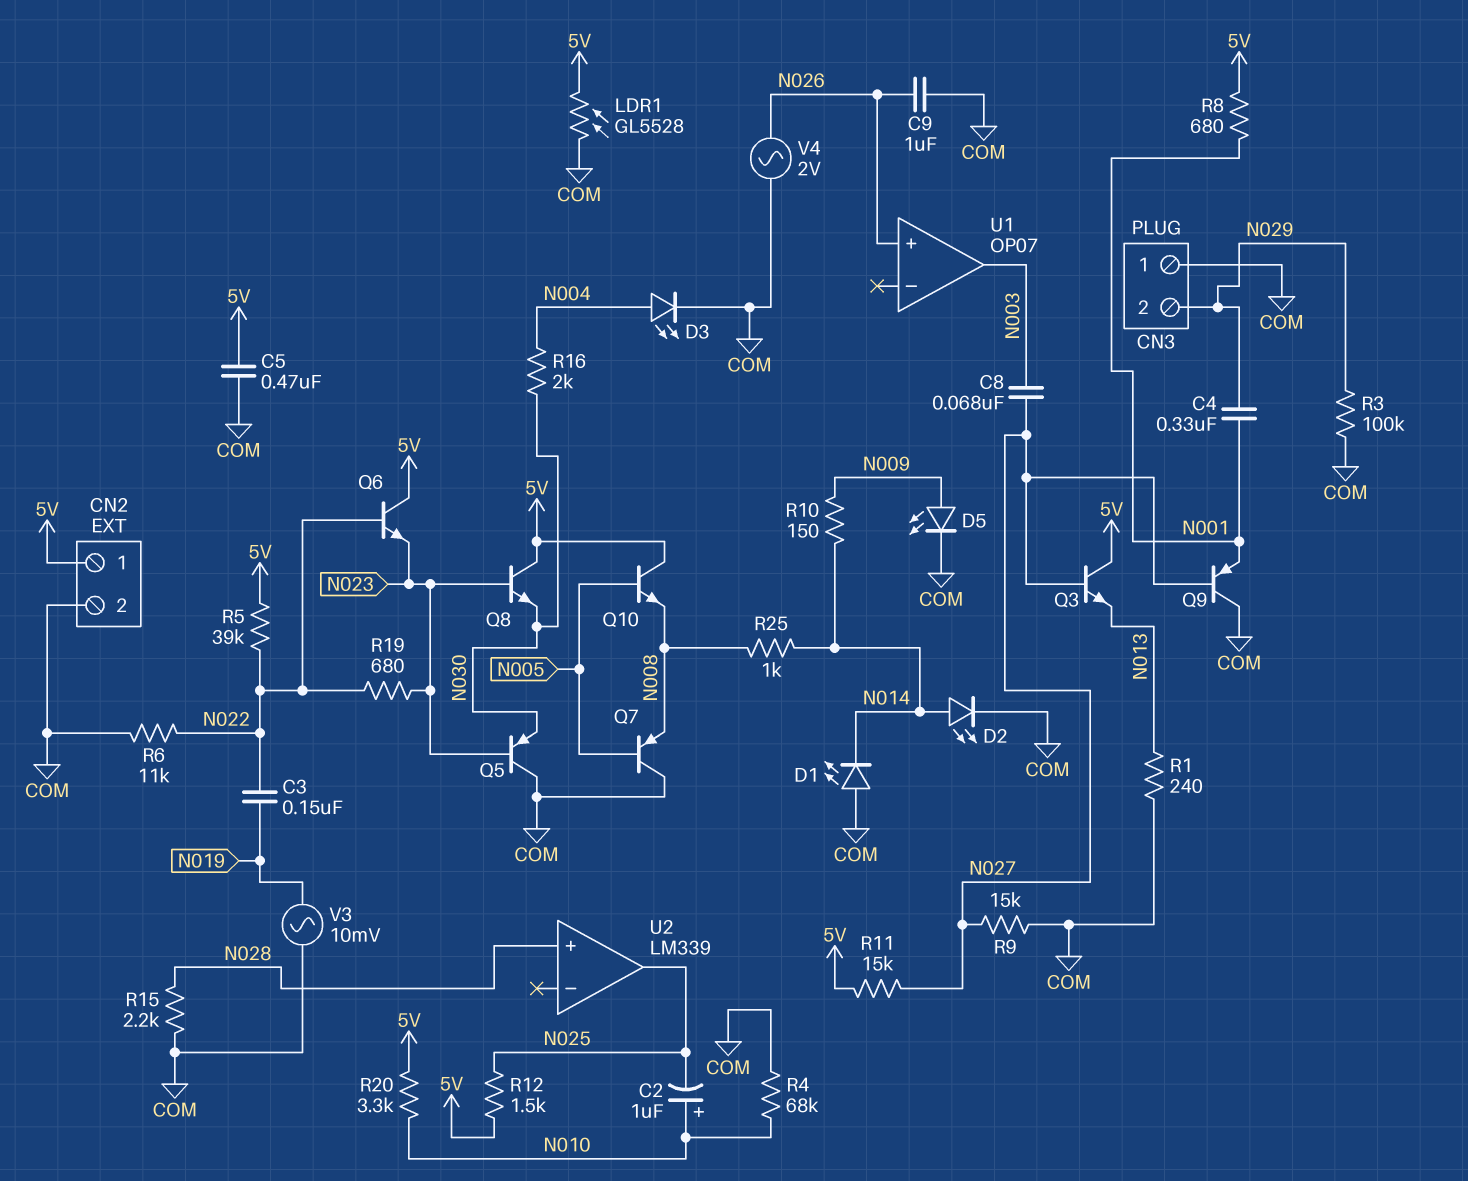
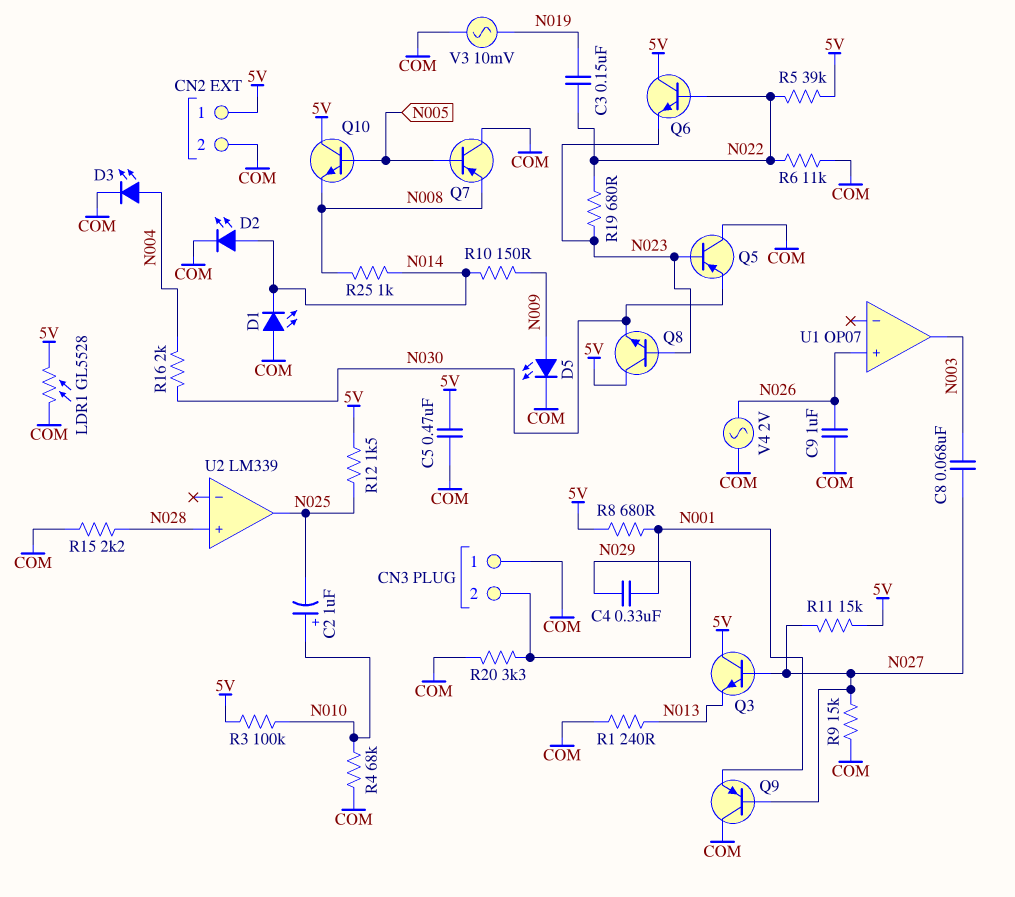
R3: 100k (COM, N029) -> 100k (5V, N010)
R20: 3.3k (5V, N010) -> 3.3k (COM, N029)

